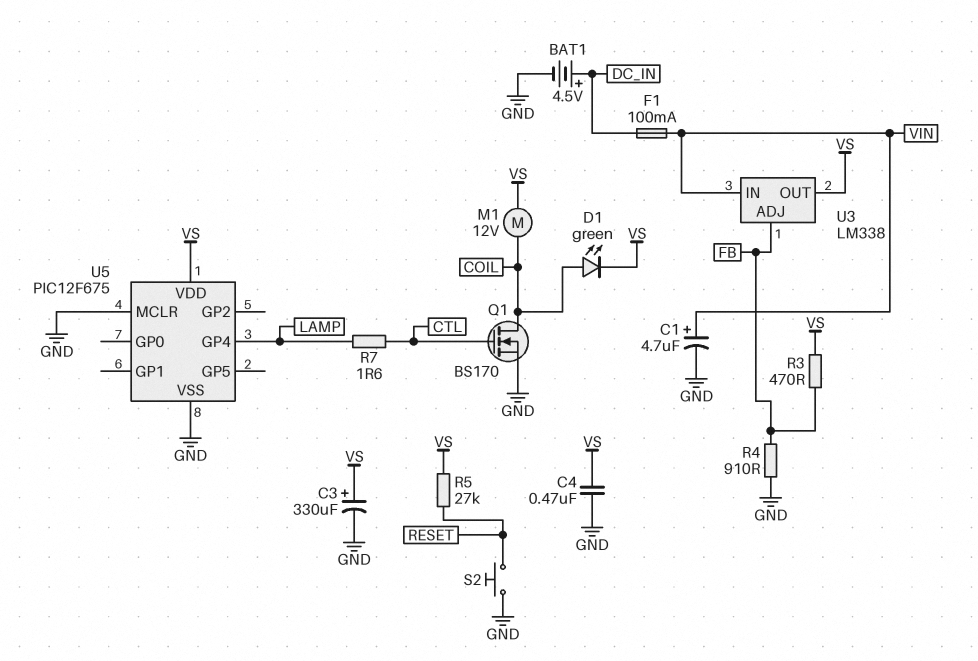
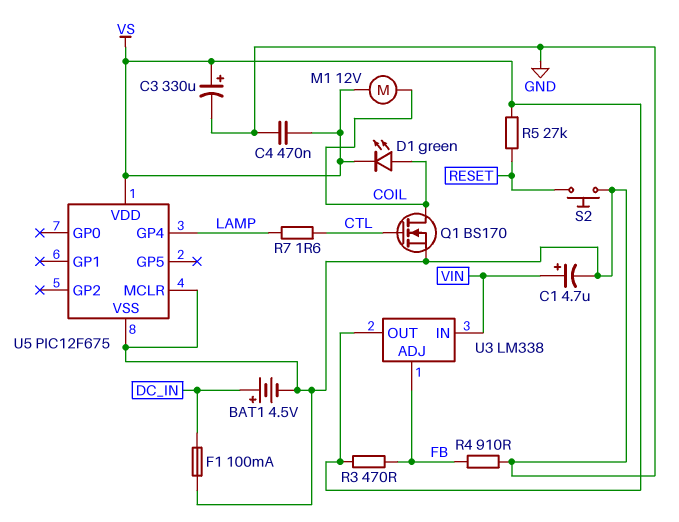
F1: 100mA (DC_IN, VIN) -> 100mA (DC_IN, GND)

